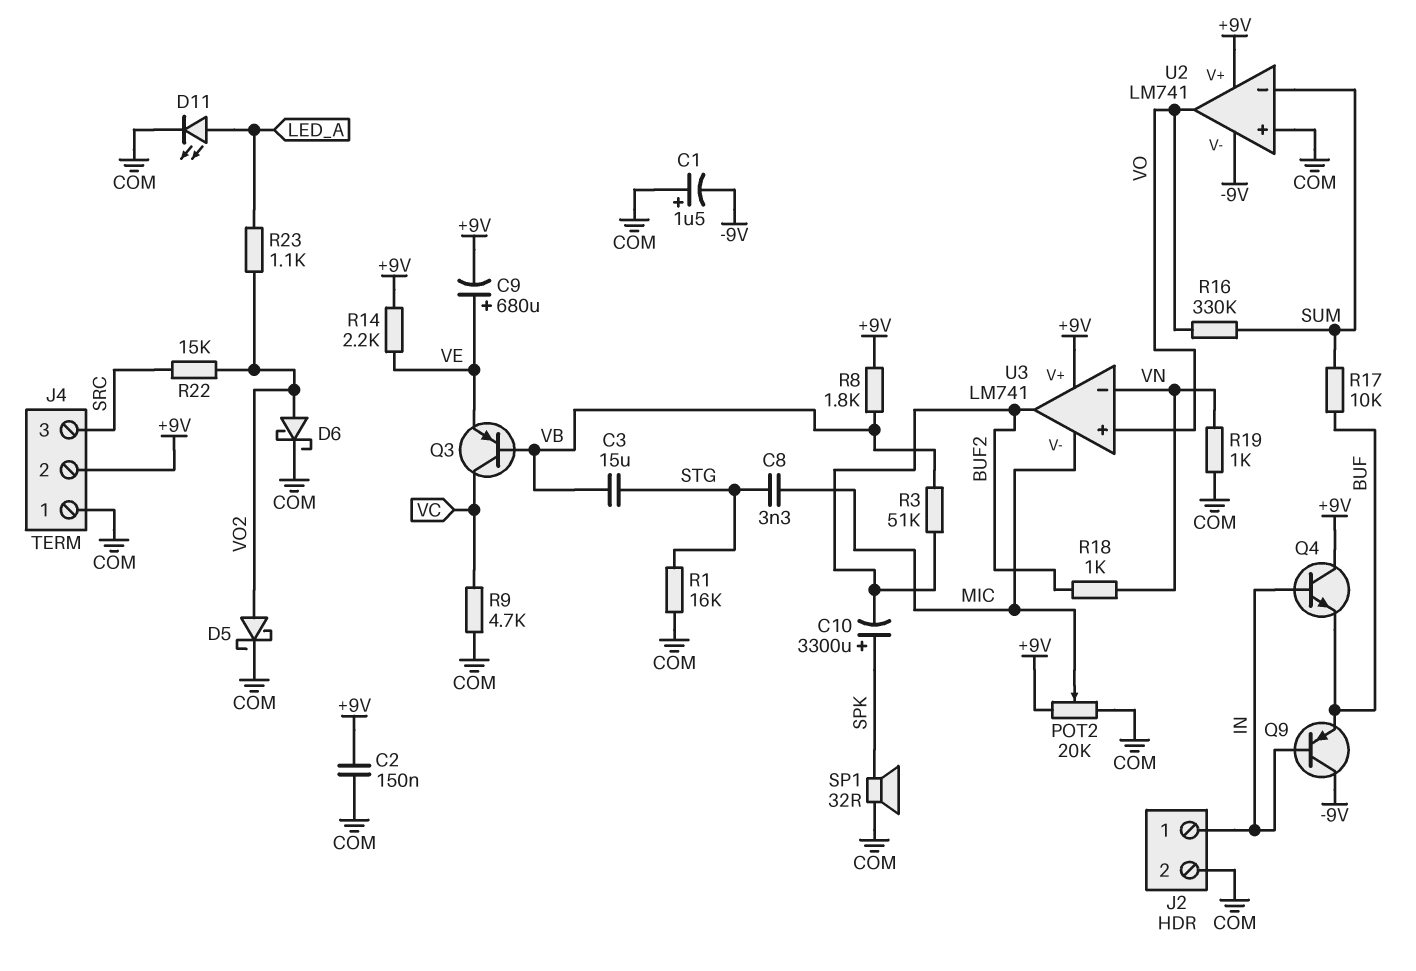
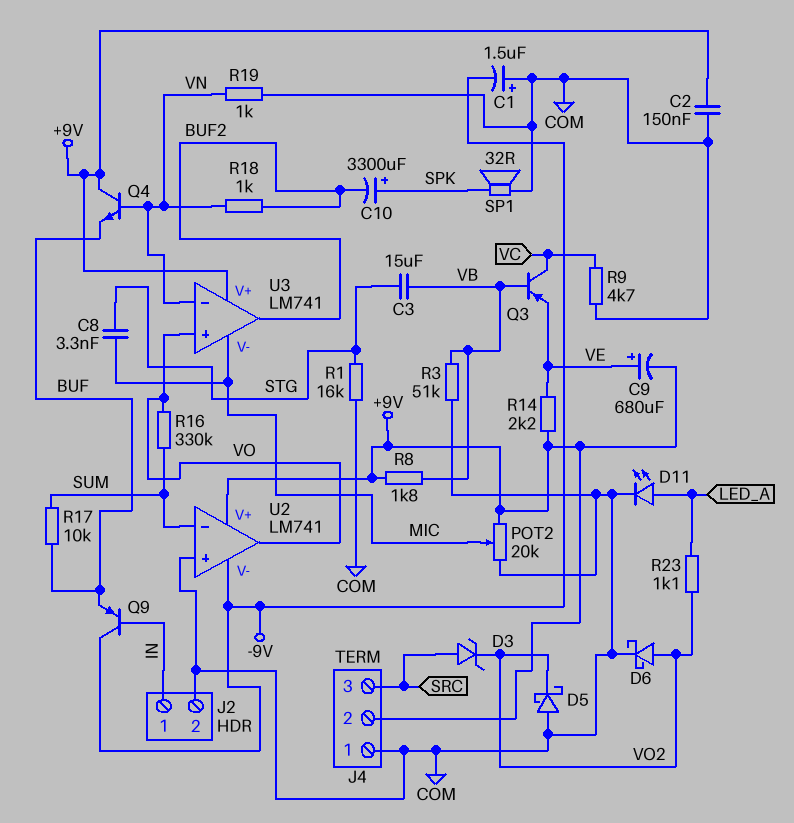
D3: none -> zener (A SRC, K VO2)
D5: schottky (A VO2, K COM) -> schottky (A COM, K VO2)
Q4: NPN (B IN, C +9V, E BUF) -> NPN (B VN, C +9V, E BUF)
R3: 51k (BUF2, VB) -> 51k (COM, VB)
R22: 15k (SRC, VO2) -> none

